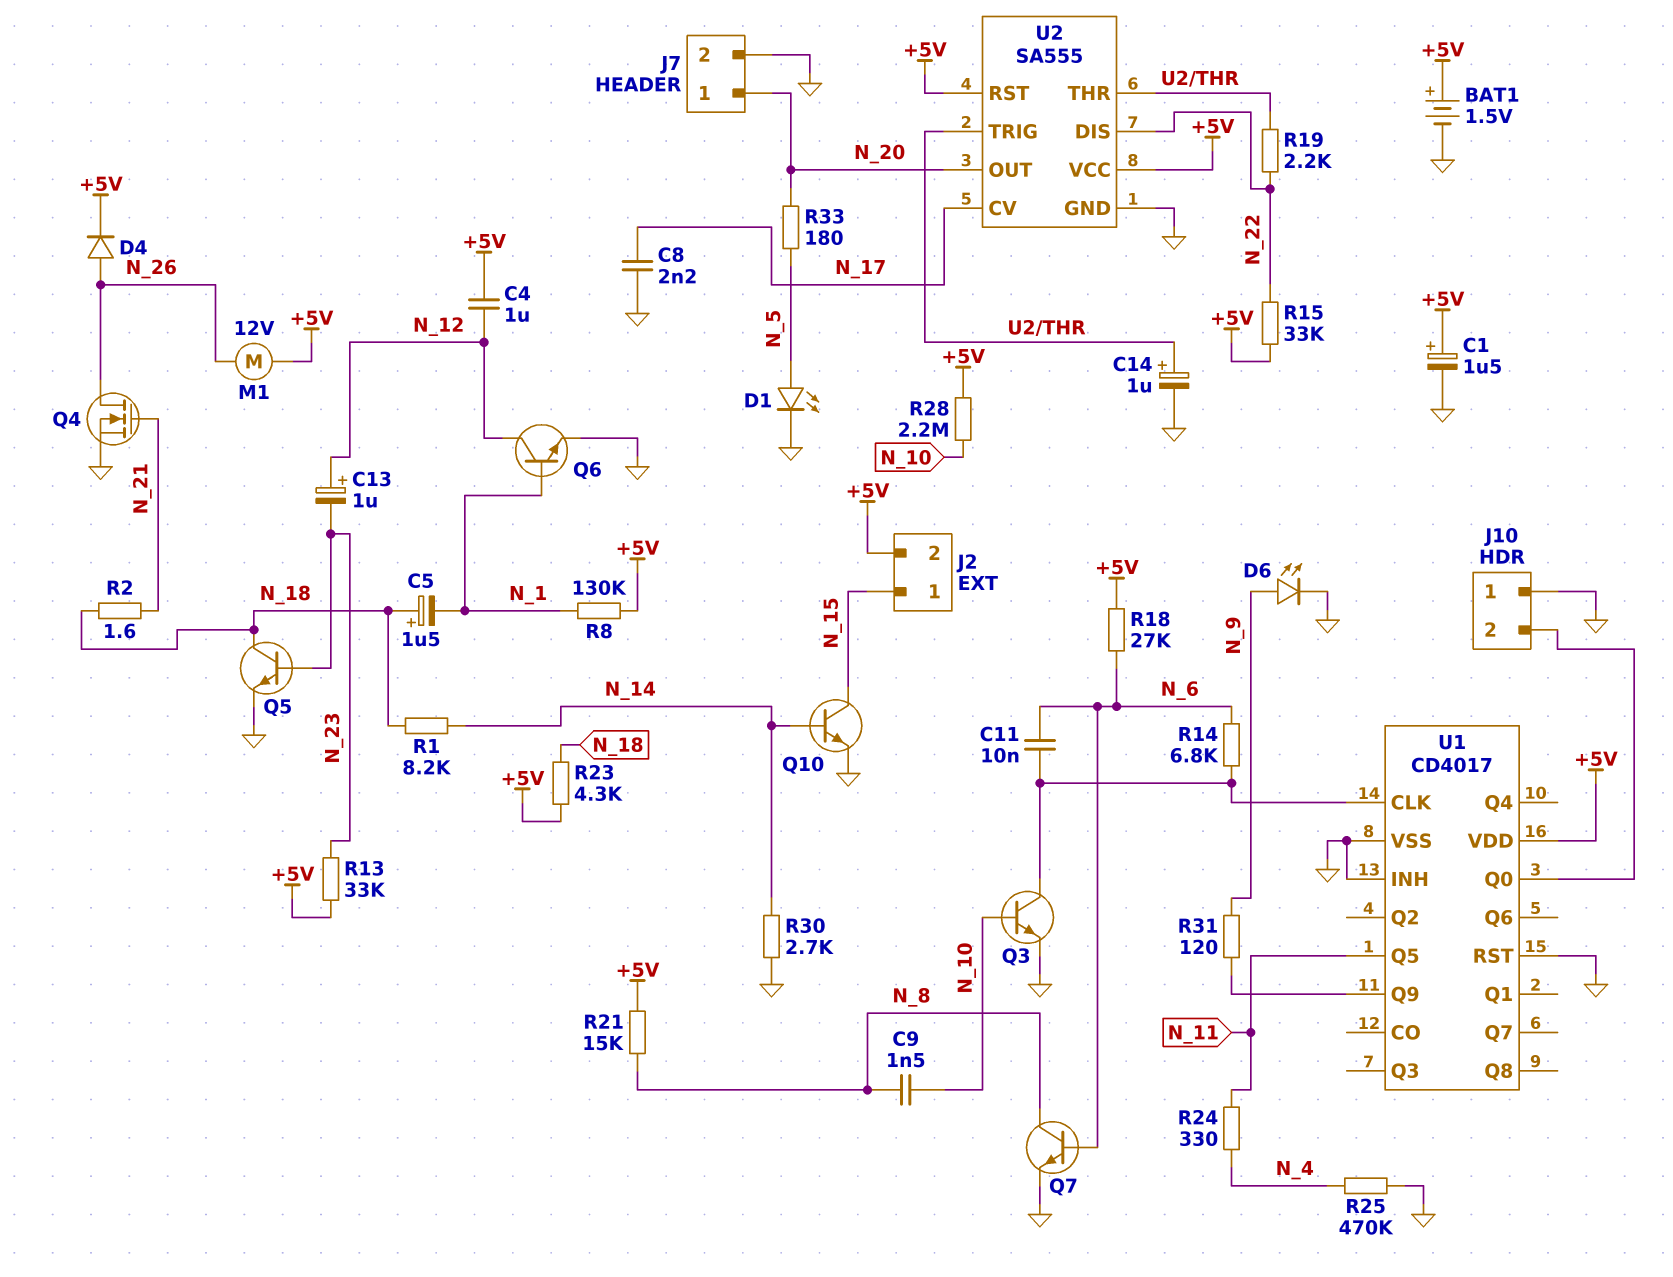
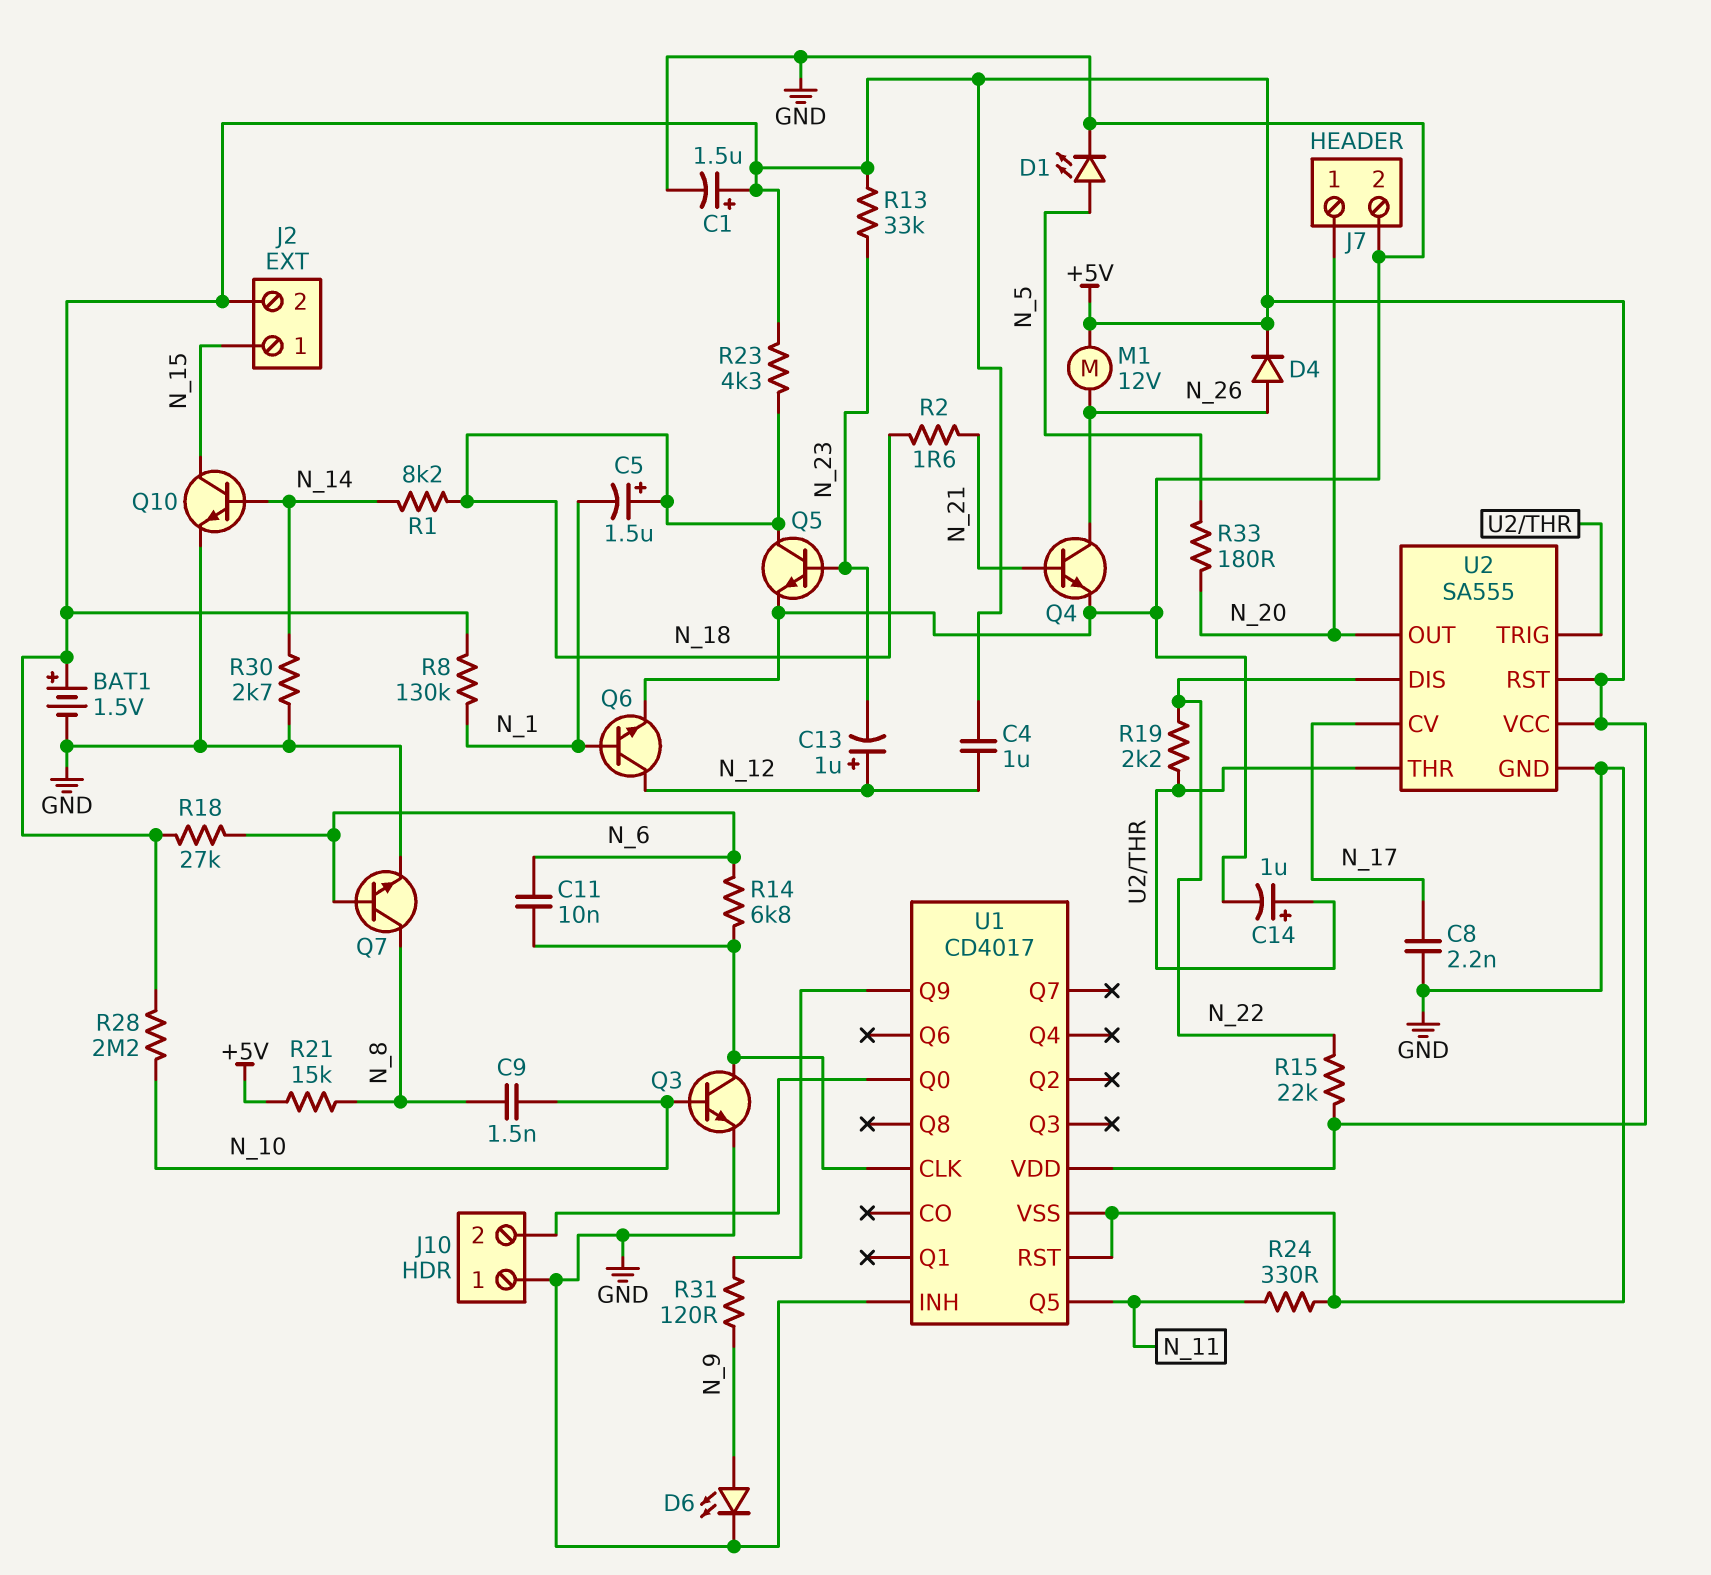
Q4: NMOS (G N_21, D N_26, S GND) -> NPN (B N_21, C N_26, E GND)
R15: 33k (+5V, N_22) -> 22k (+5V, N_22)
R24: 330 (N_4, N_11) -> 330 (GND, N_11)
R25: 470k (GND, N_4) -> none

